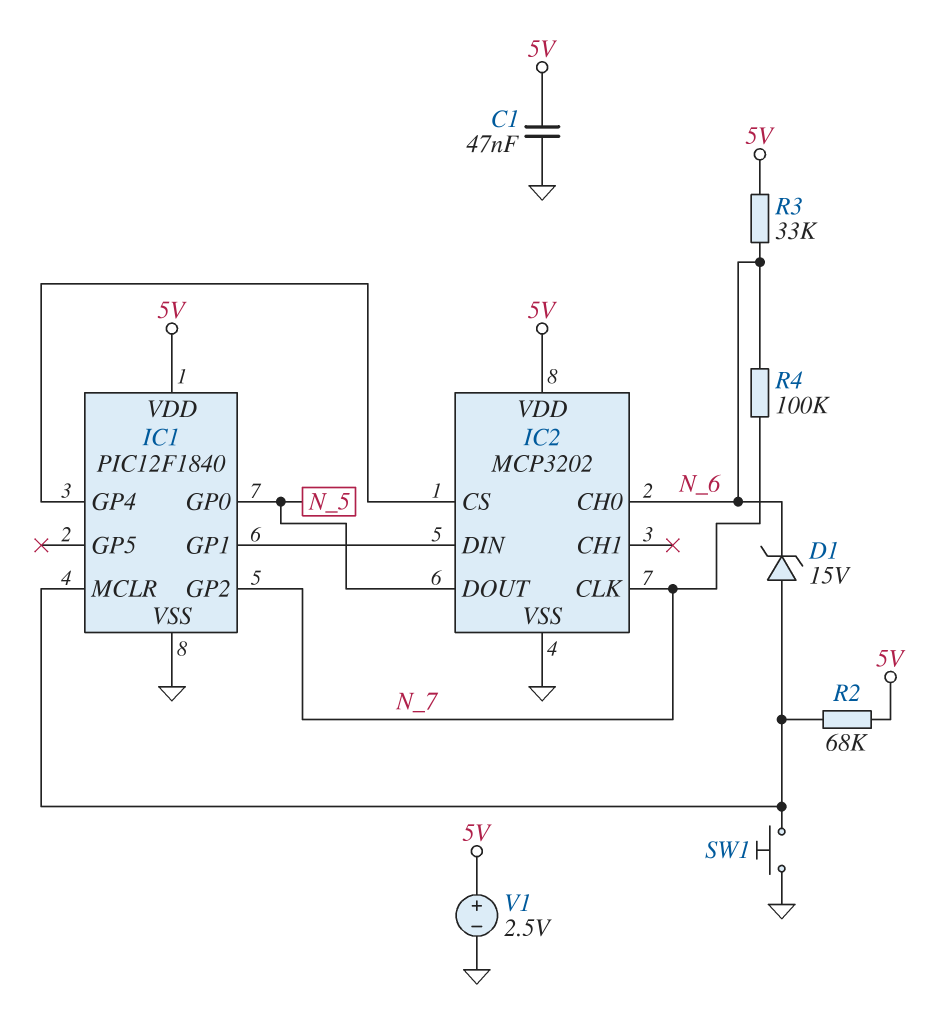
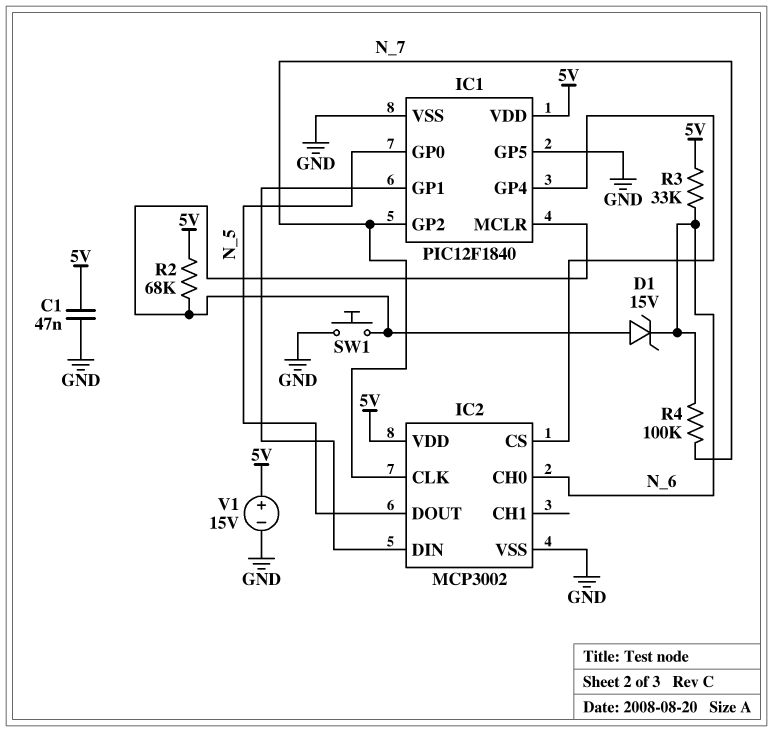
IC1 pin GP5: none -> GND
IC2: MCP3202 -> MCP3002
V1: 2.5V (plus 5V, minus GND) -> 15V (plus 5V, minus GND)

